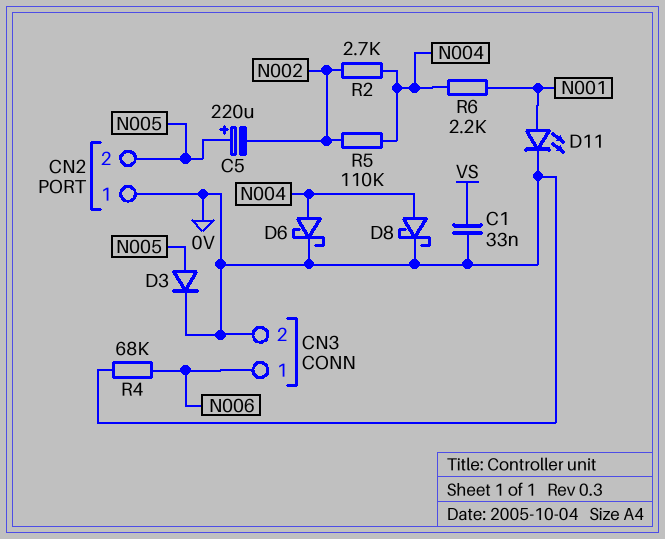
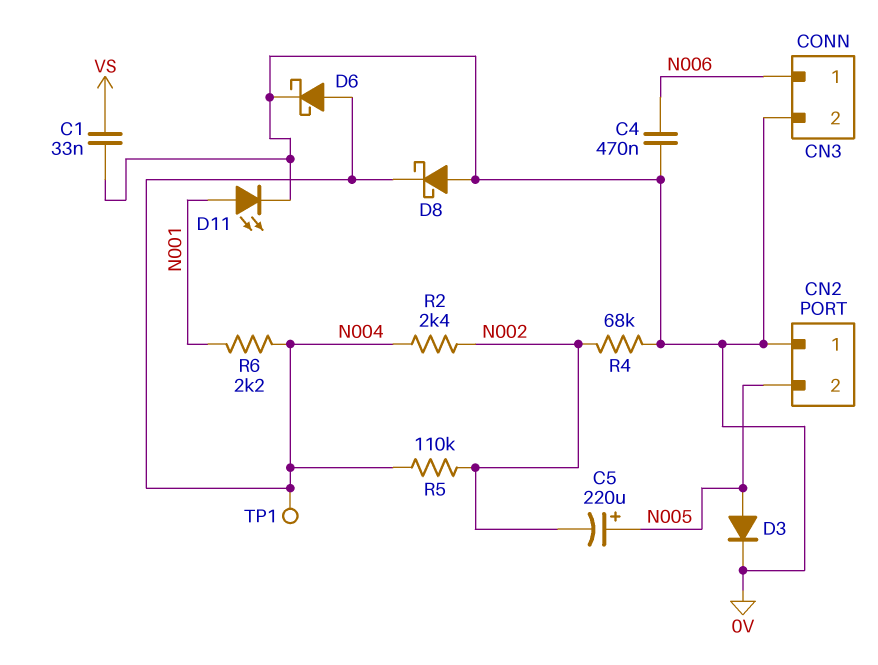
C4: none -> 470nF (0V, N006)
D8: schottky (A N004, K 0V) -> schottky (A 0V, K N004)
R2: 2.7k (N002, N004) -> 2.4k (N002, N004)
R4: 68k (0V, N006) -> 68k (0V, N002)
TP1: none -> test point (N004)

